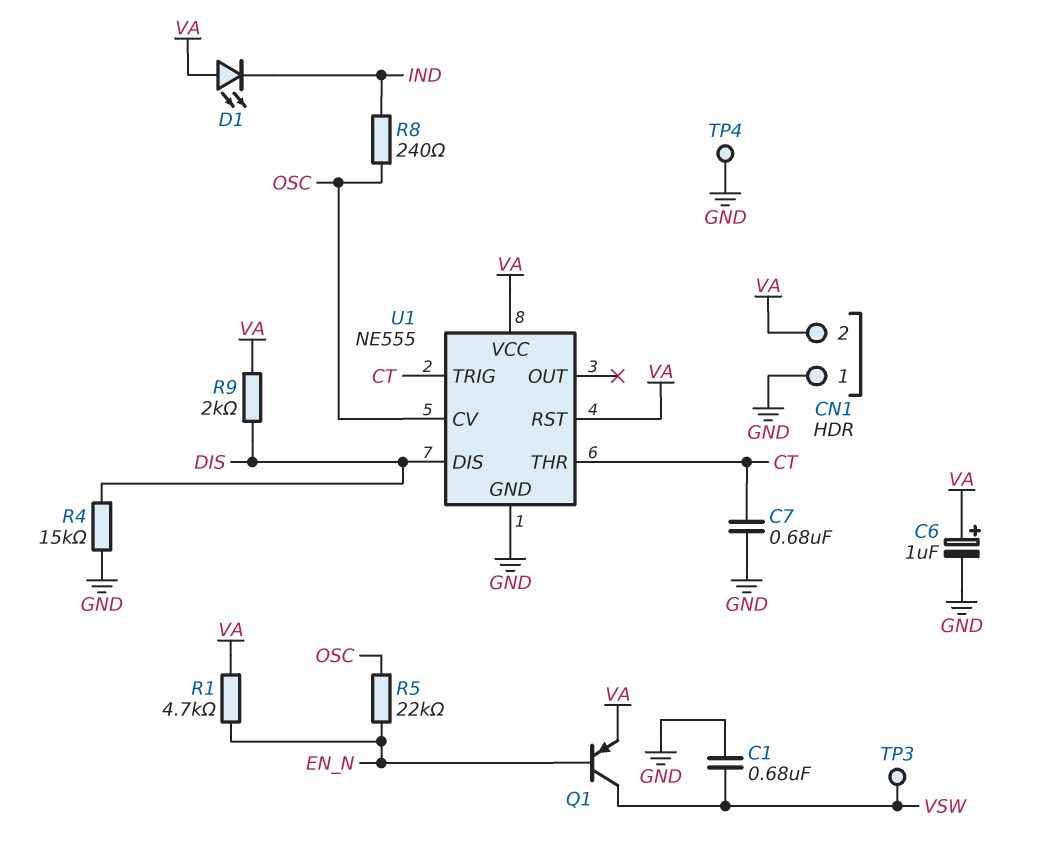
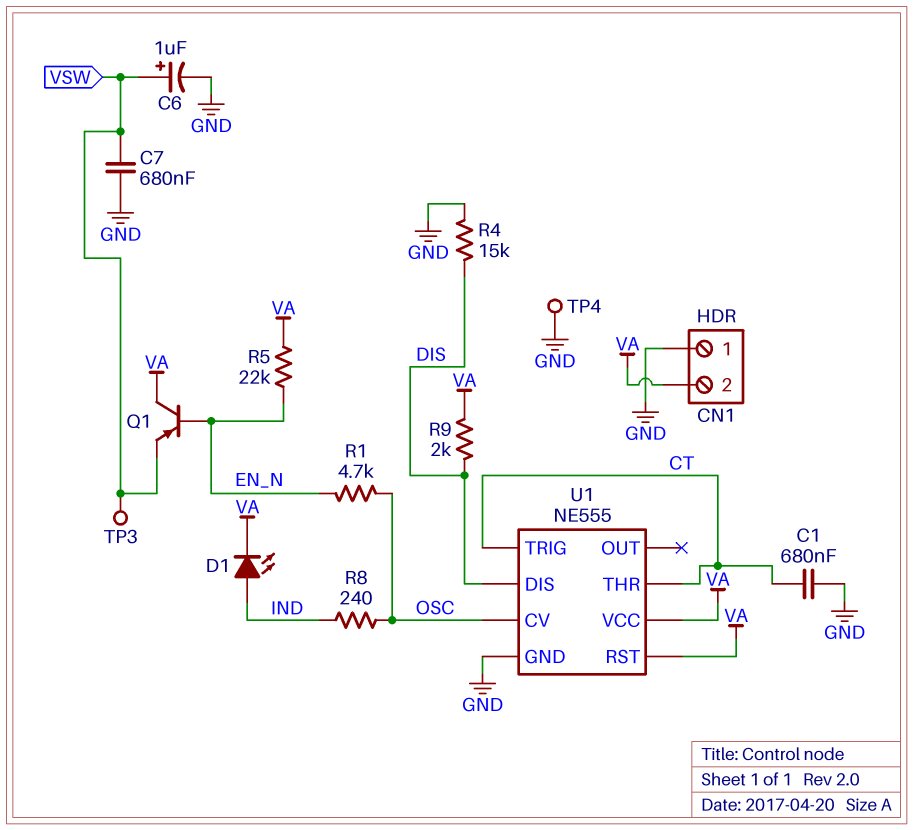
C1: 680nF (GND, VSW) -> 680nF (CT, GND)
C6: 1uF (plus VA, minus GND) -> 1uF (plus VSW, minus GND)
C7: 680nF (CT, GND) -> 680nF (GND, VSW)
D1: LED (A VA, K IND) -> LED (A IND, K VA)
Q1: PNP (B EN_N, C VSW, E VA) -> PNP (B EN_N, C VA, E VSW)
R1: 4.7k (EN_N, VA) -> 4.7k (EN_N, OSC)
R5: 22k (EN_N, OSC) -> 22k (EN_N, VA)

